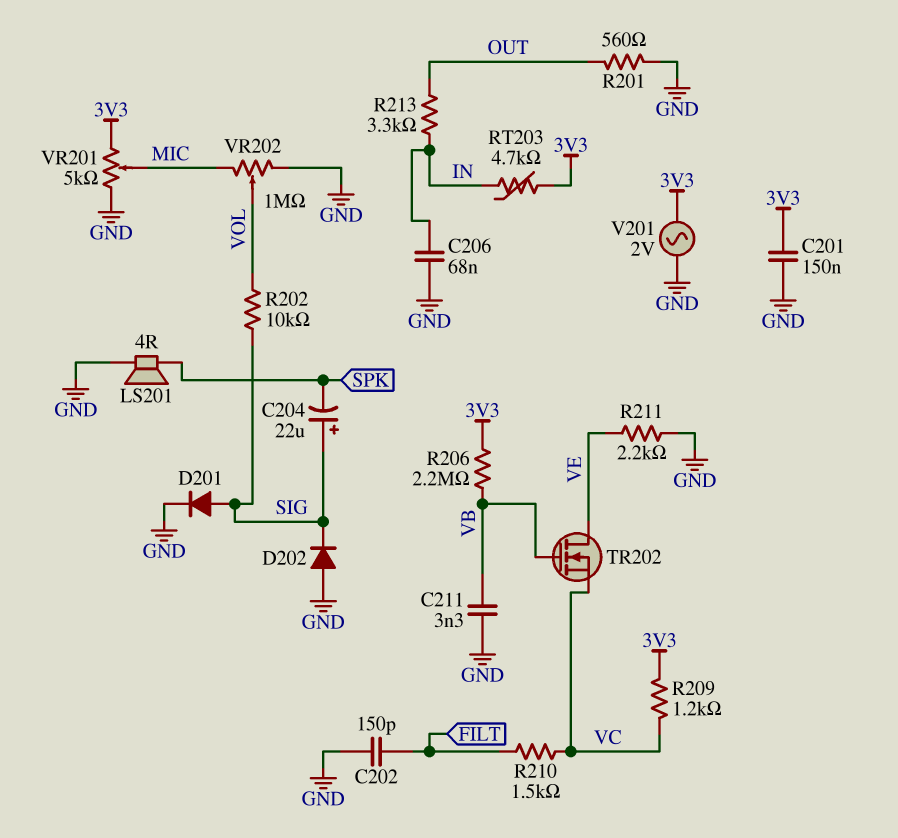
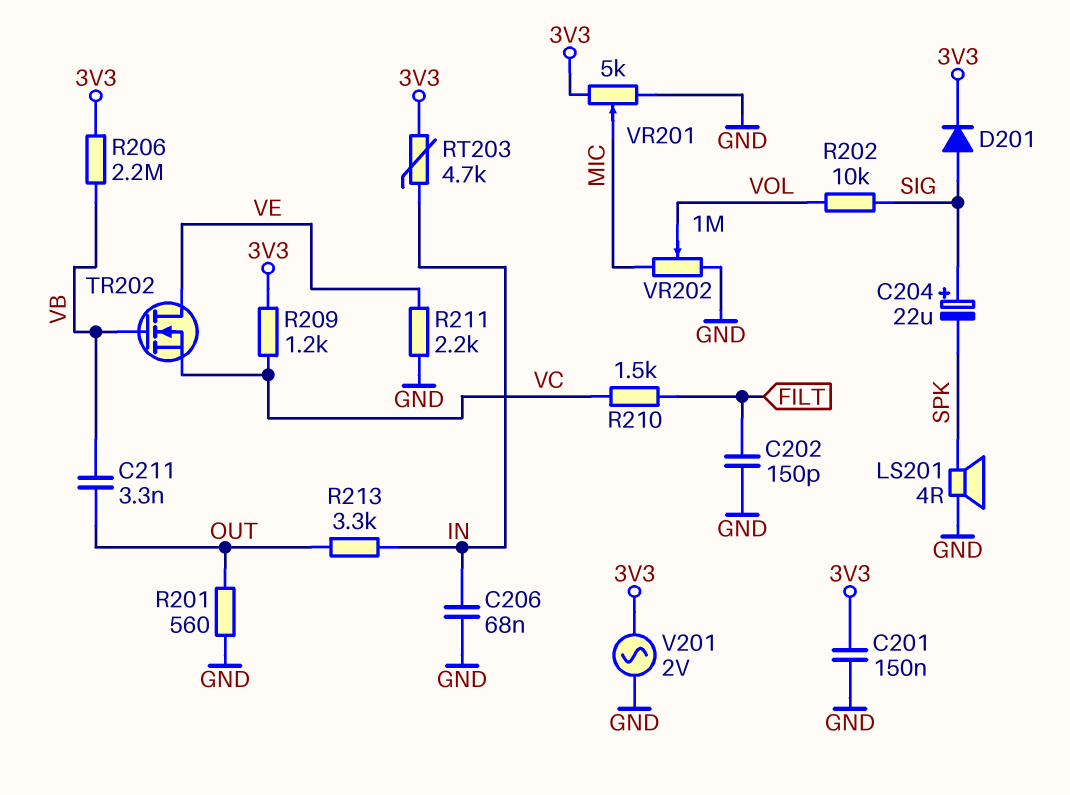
C211: 3.3nF (GND, VB) -> 3.3nF (OUT, VB)
D201: diode (A SIG, K GND) -> diode (A SIG, K 3V3)
D202: diode (A GND, K SIG) -> none

